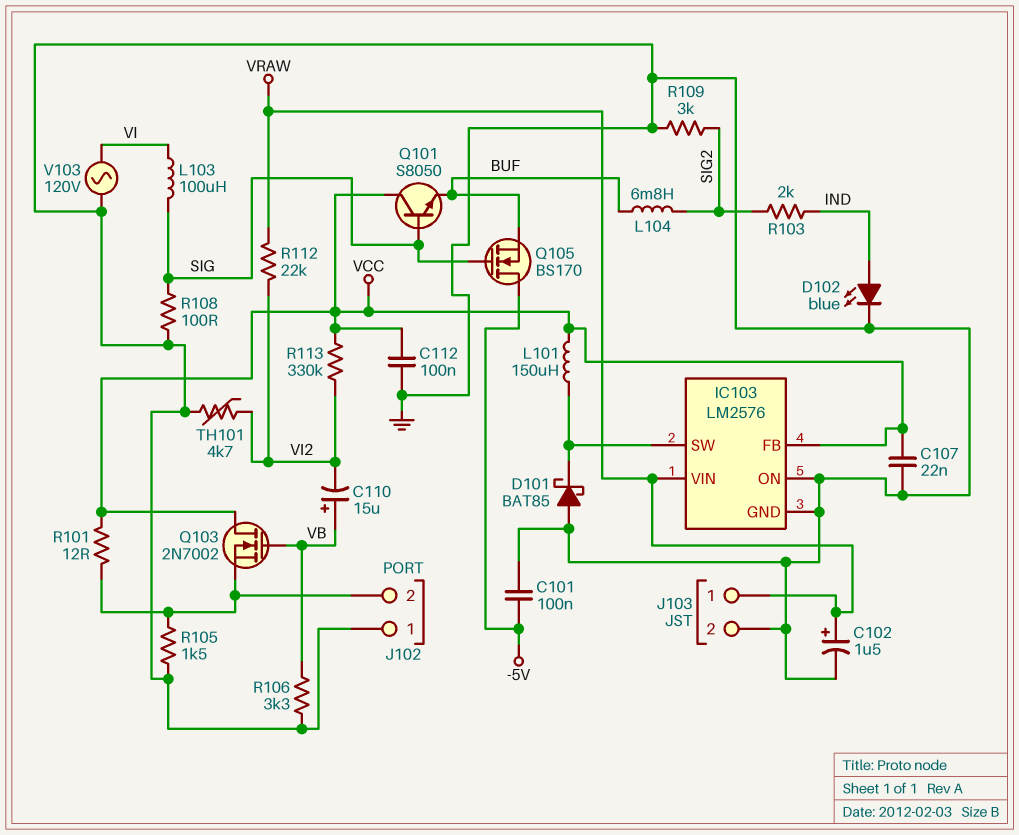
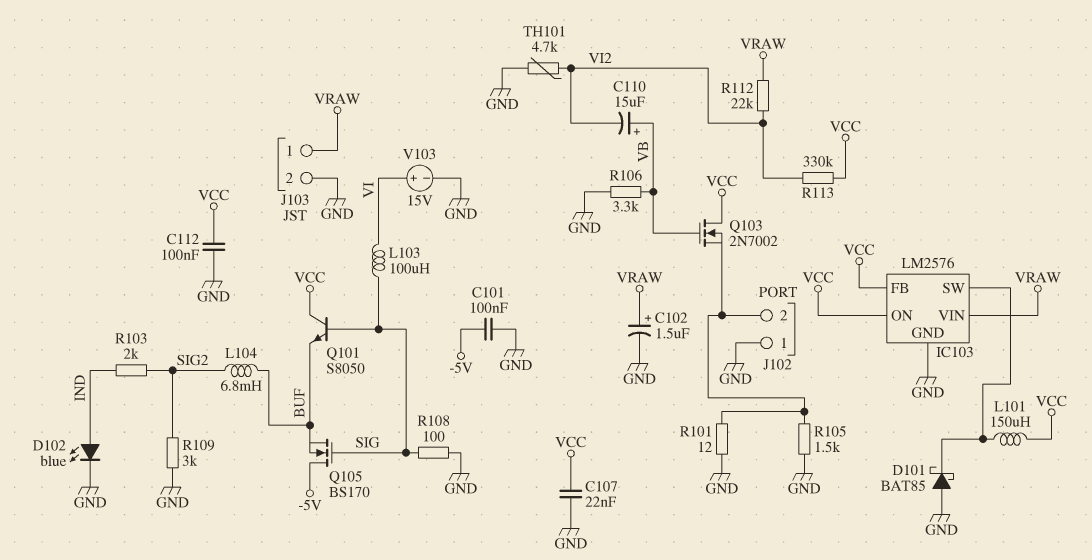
IC103 pin ON: GND -> VCC
R101: 12 (J102/2, VCC) -> 12 (GND, J102/2)
V103: AC 120V (GND, VI) -> 15V (plus VI, minus GND)

